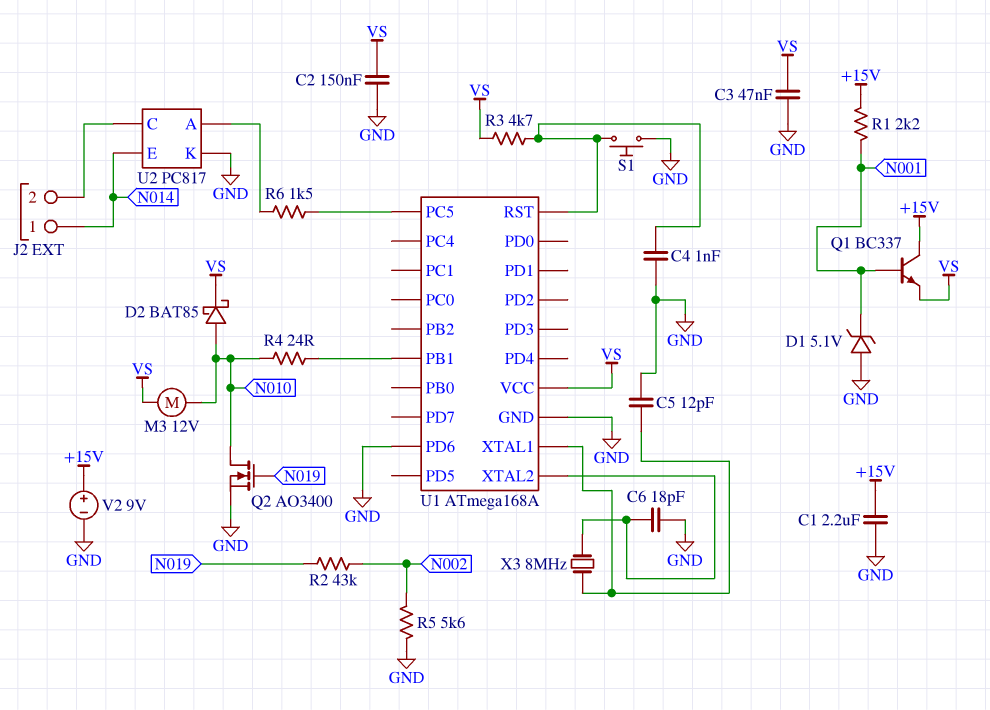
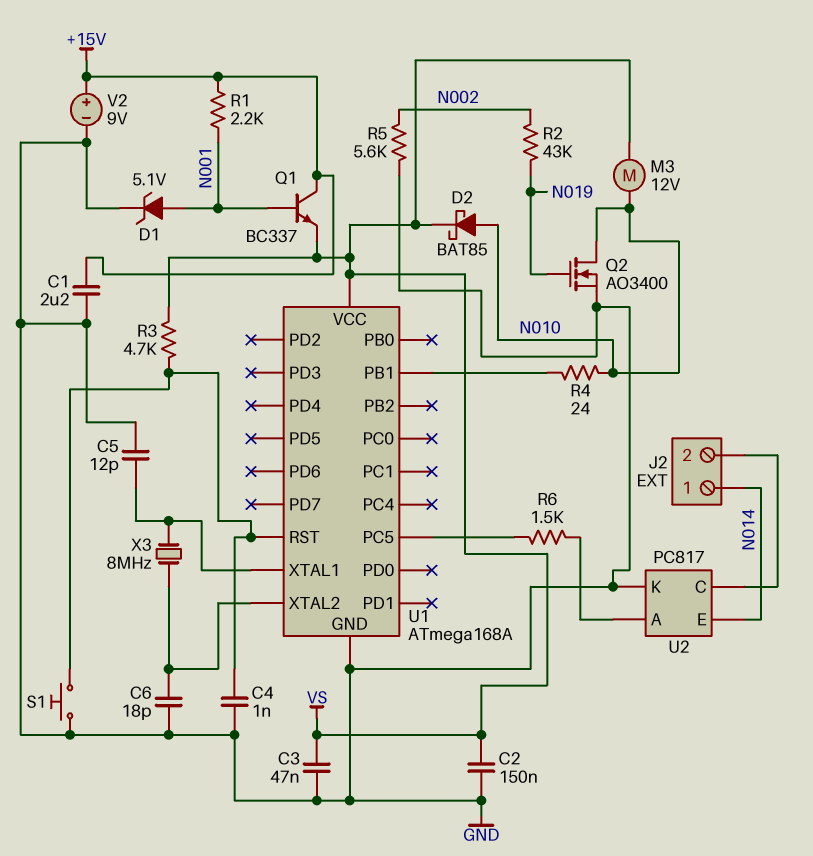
D1: zener 5.1V (A GND, K N001) -> zener 5.1V (A N001, K GND)
U1 pin PD6: GND -> none

